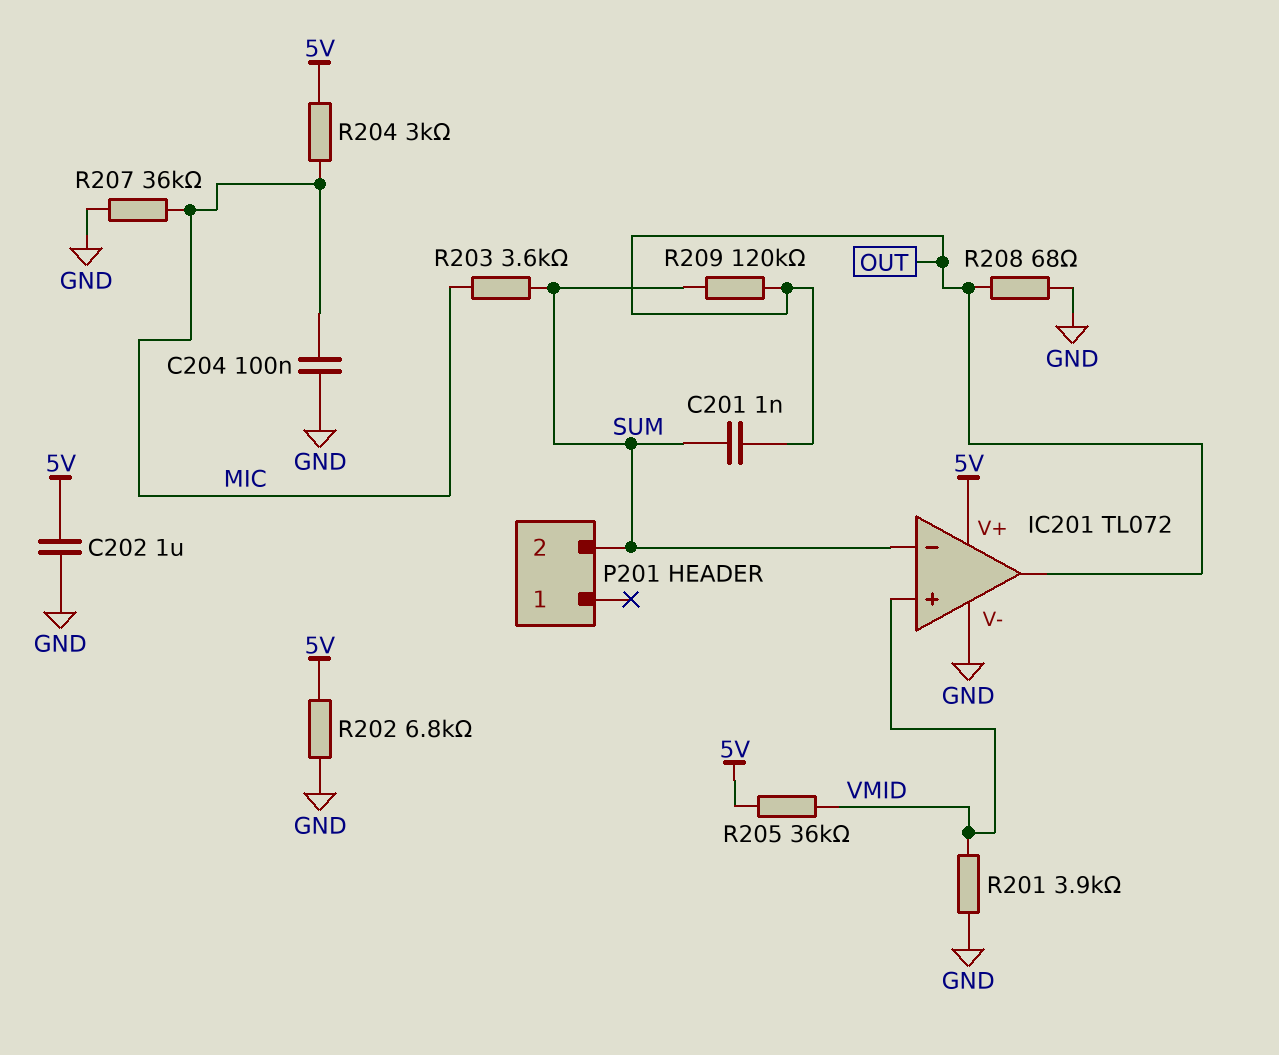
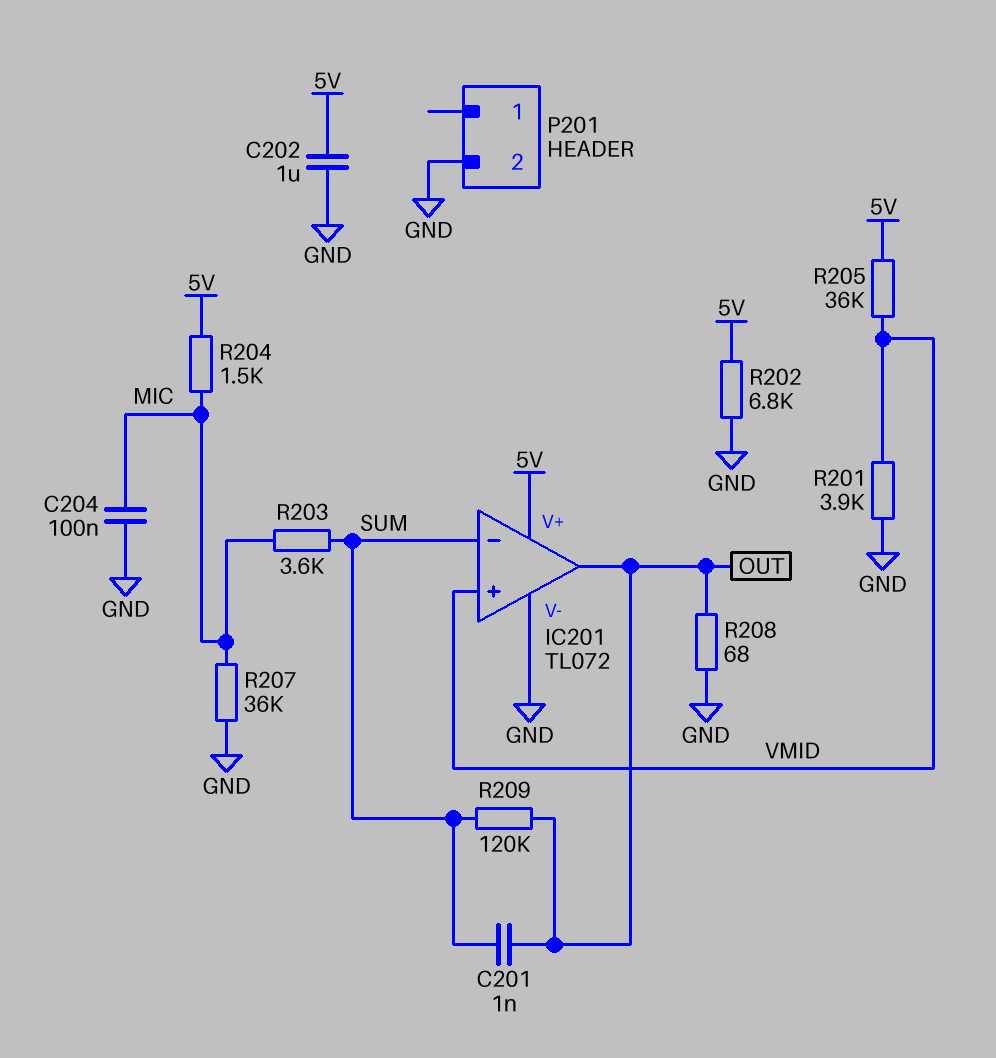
P201 pin 2: SUM -> GND
R204: 3k (5V, MIC) -> 1.5k (5V, MIC)

